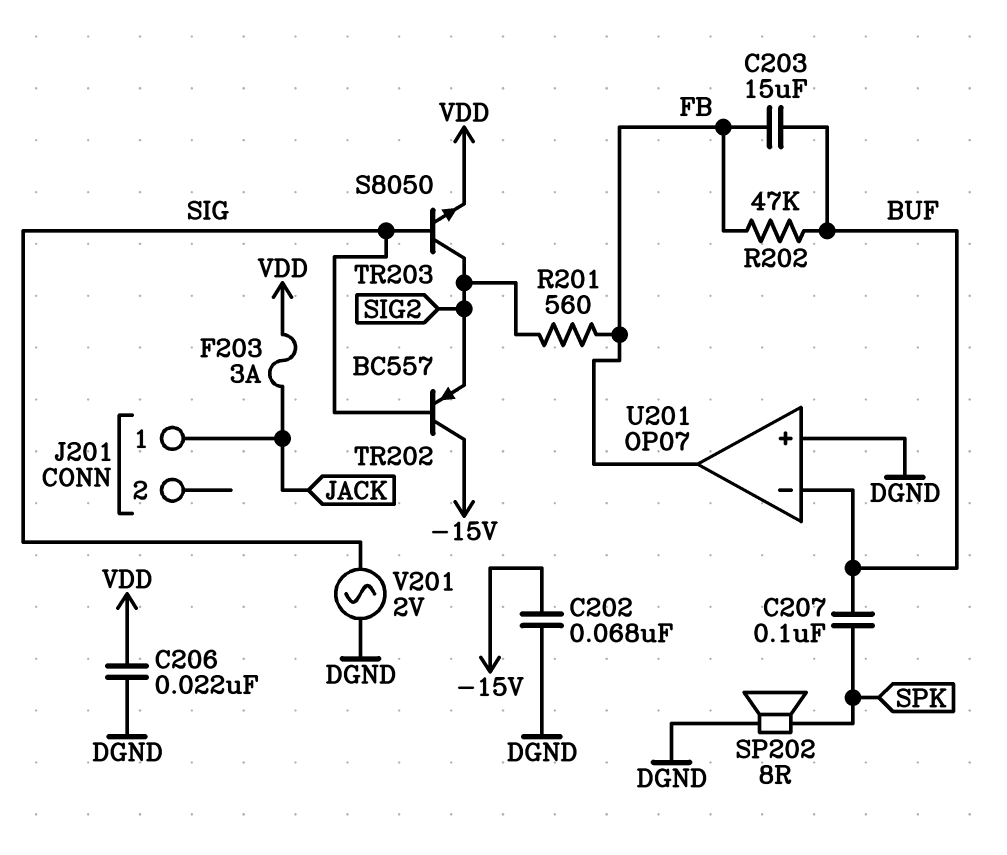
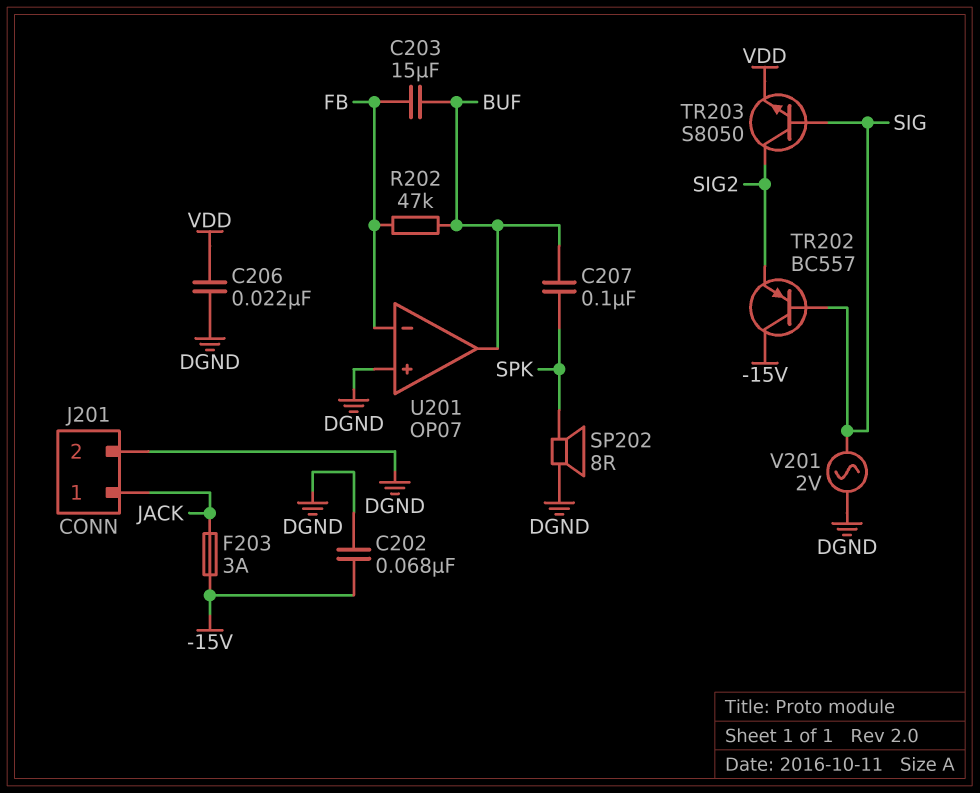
F203: 3A (JACK, VDD) -> 3A (-15V, JACK)
J201 pin 2: none -> DGND
R201: 560 (FB, SIG2) -> none
U201 pin in-: BUF -> FB
U201 pin out: FB -> BUF

